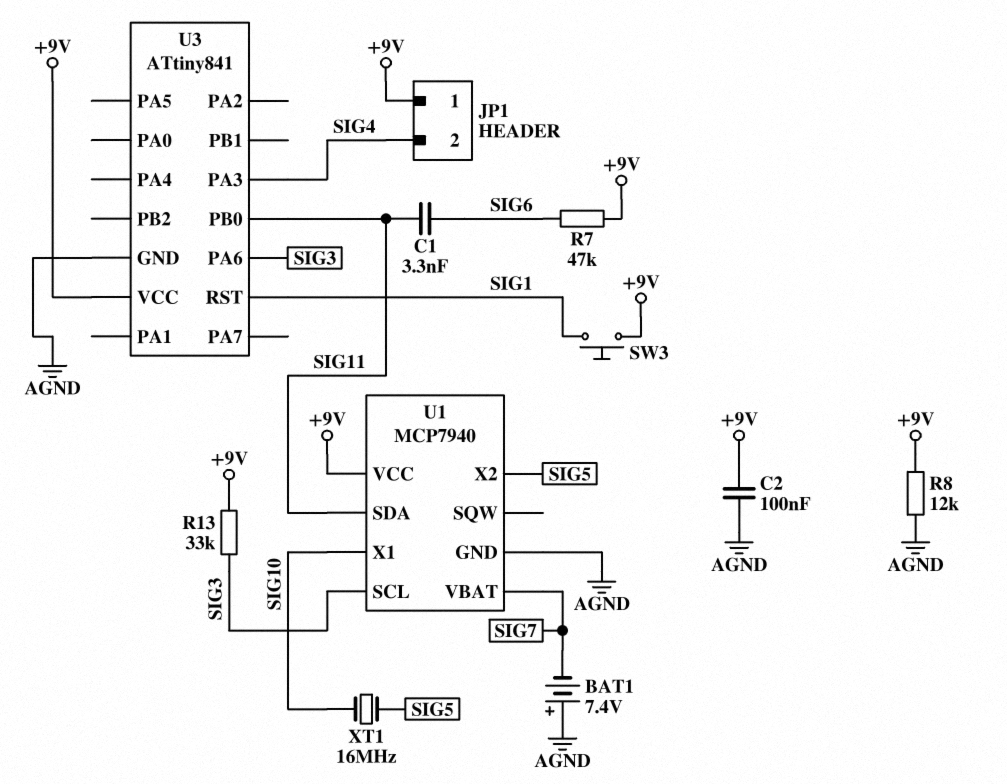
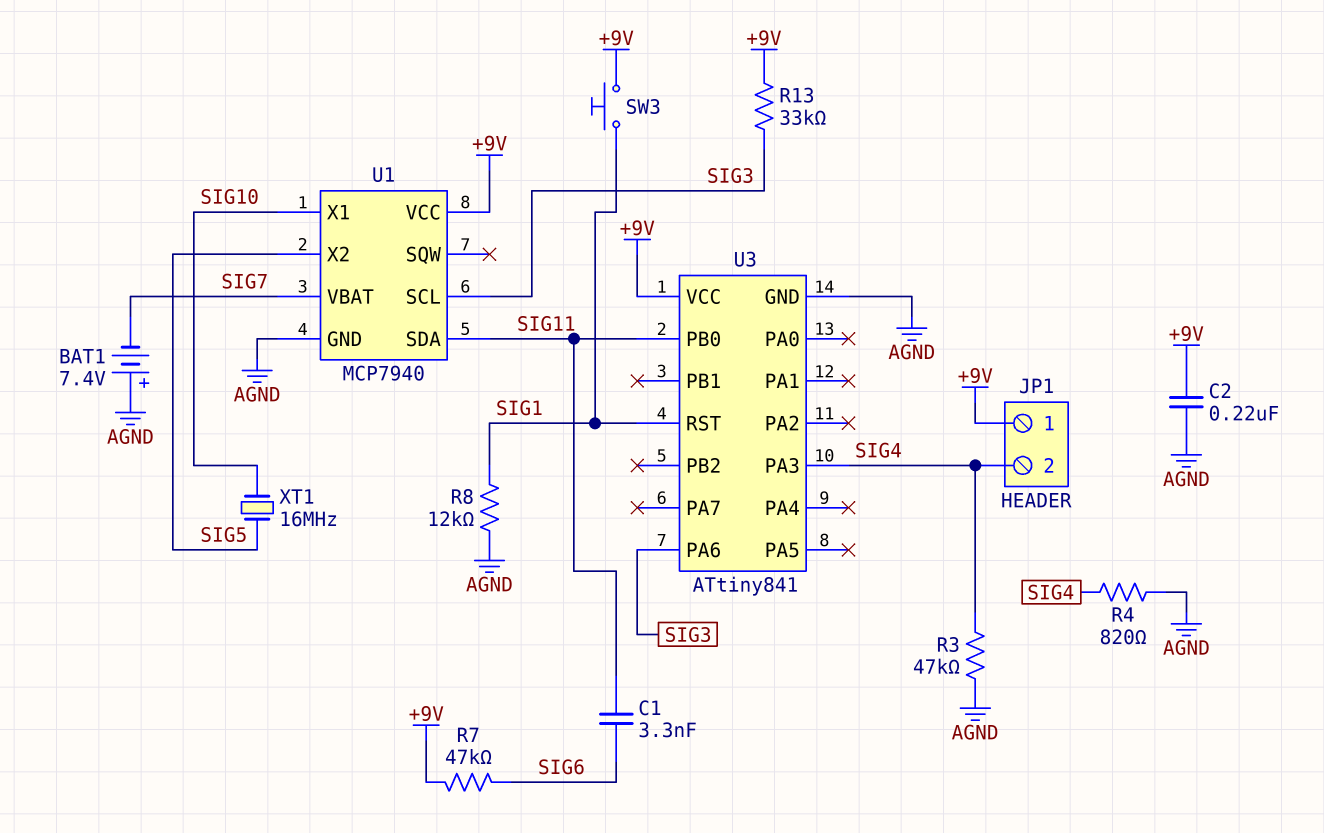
C2: 100nF (+9V, AGND) -> 220nF (+9V, AGND)
R3: none -> 47k (AGND, SIG4)
R4: none -> 820 (AGND, SIG4)
R8: 12k (+9V, AGND) -> 12k (AGND, SIG1)

